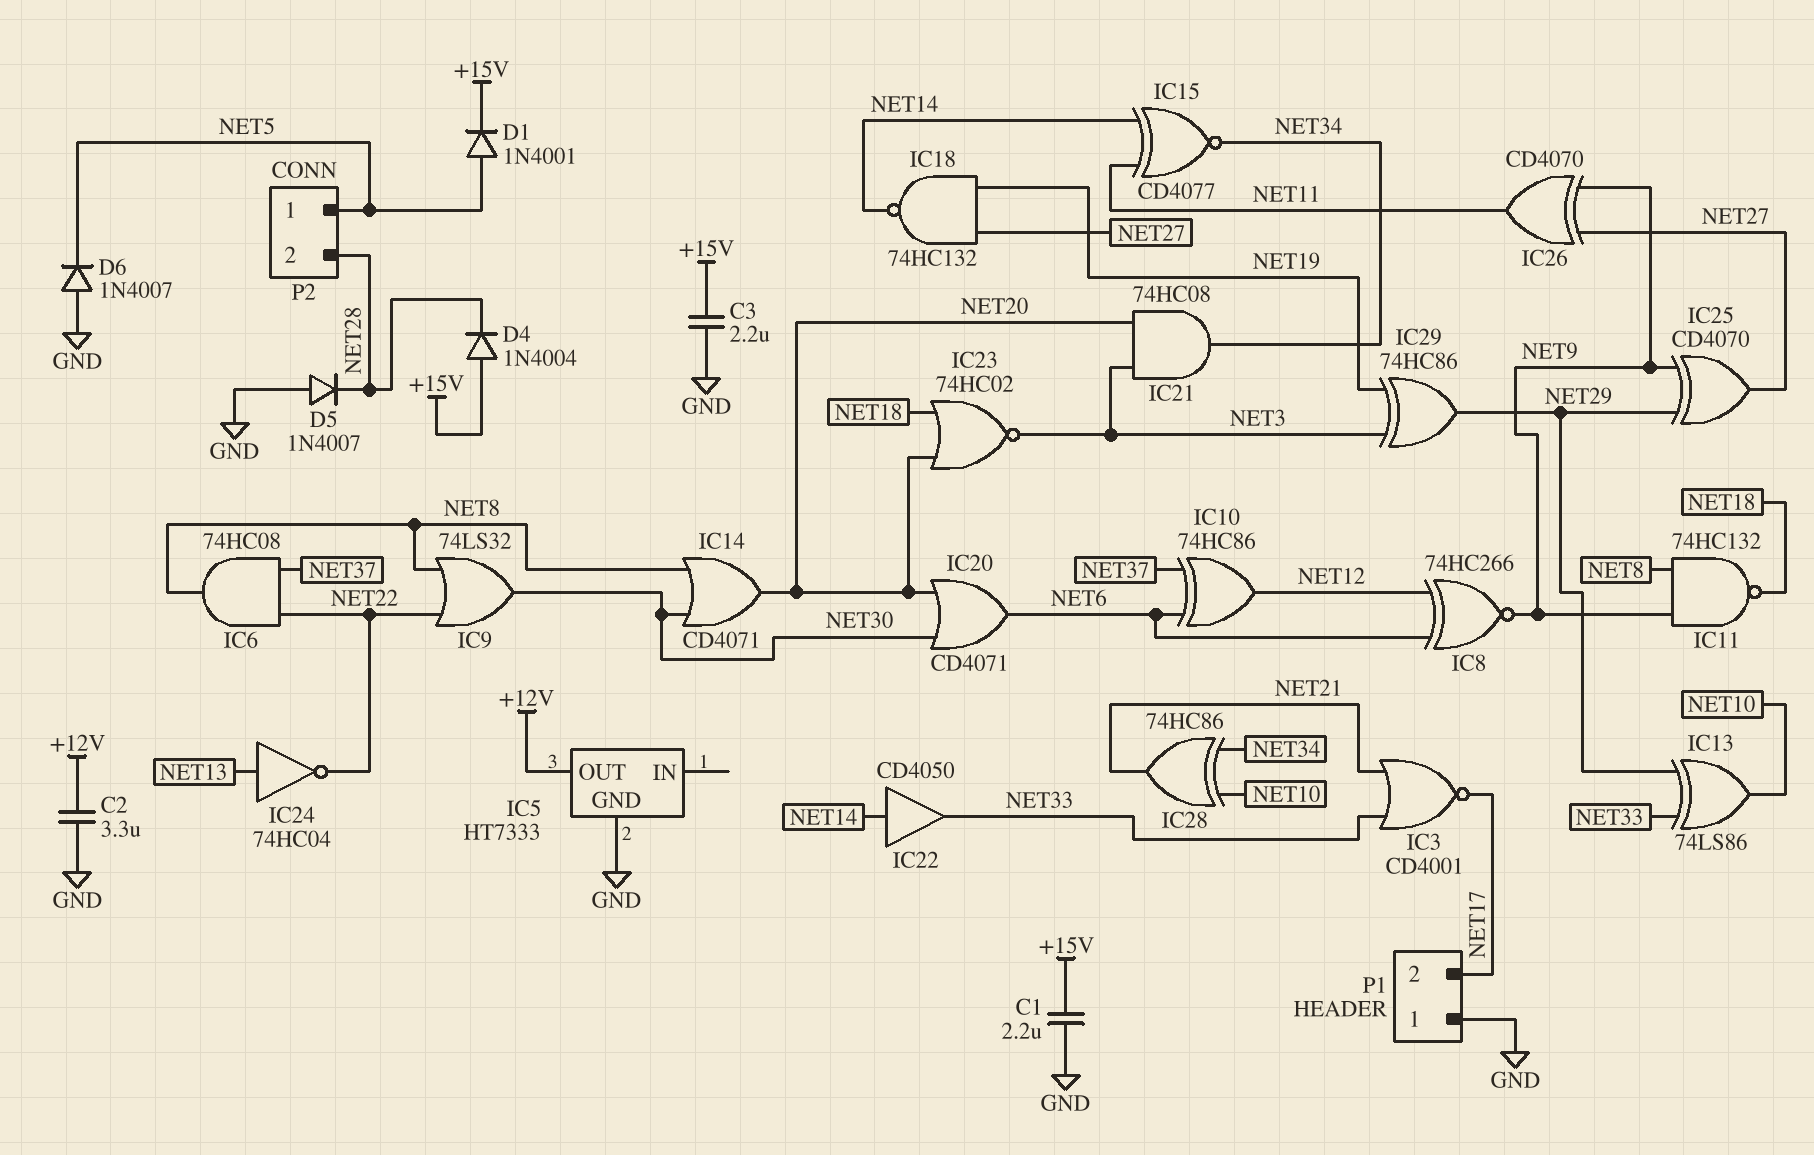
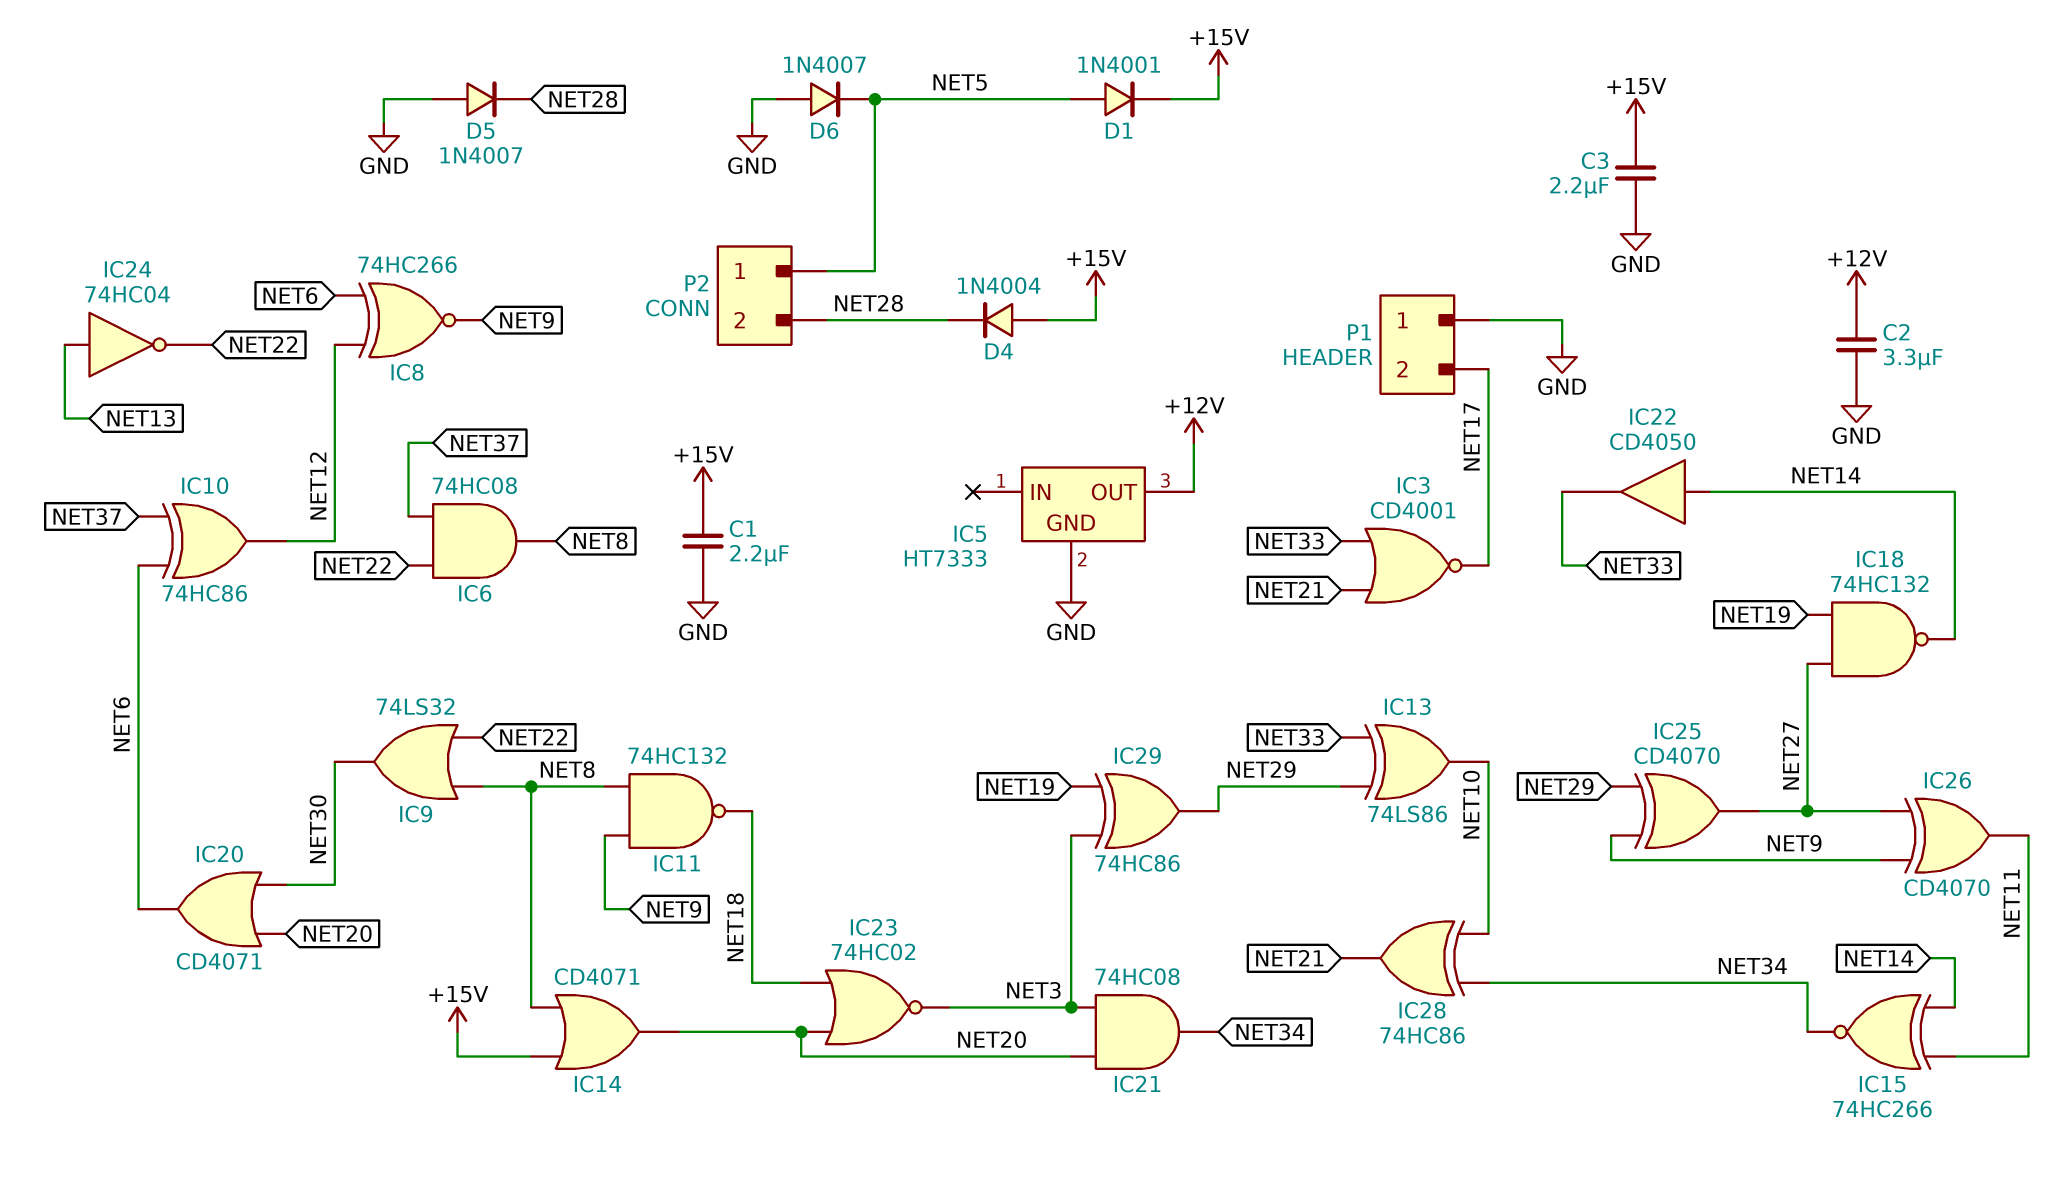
IC14: OR CD4071 (in NET8, in NET30, out NET20) -> OR CD4071 (in +15V, in NET8, out NET20)
IC15: XNOR CD4077 (in NET11, in NET14, out NET34) -> XNOR 74HC266 (in NET11, in NET14, out NET34)

